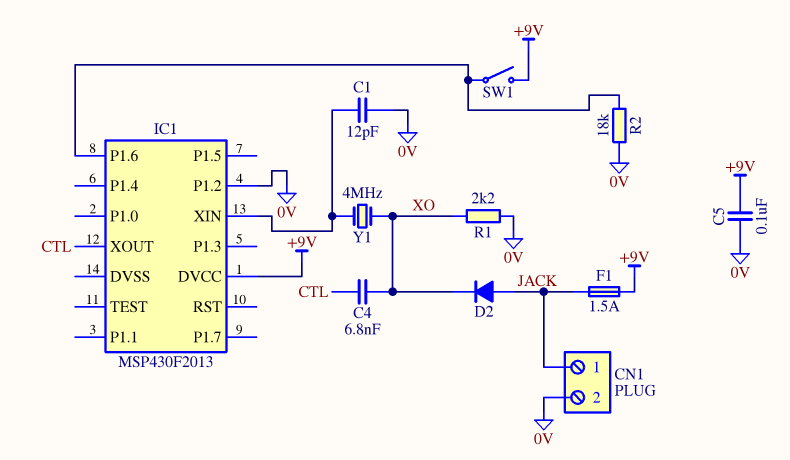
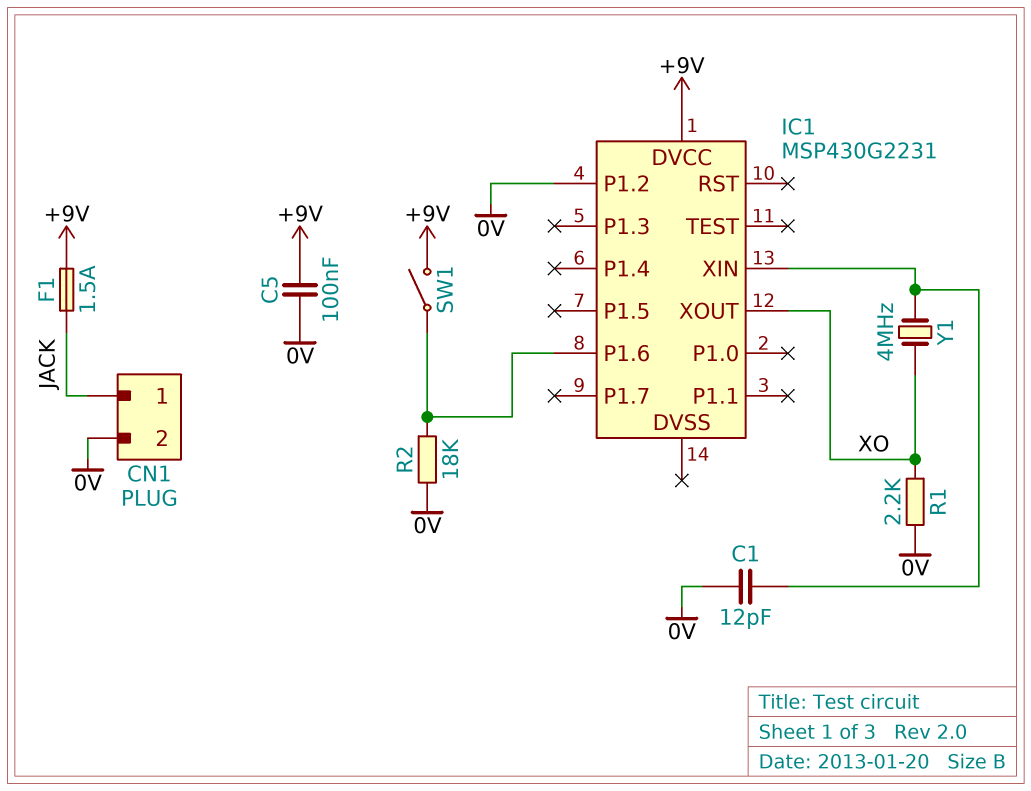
C4: 6.8nF (CTL, XO) -> none
D2: diode (A JACK, K XO) -> none
IC1: MSP430F2013 -> MSP430G2231
IC1 pin XOUT: CTL -> XO

